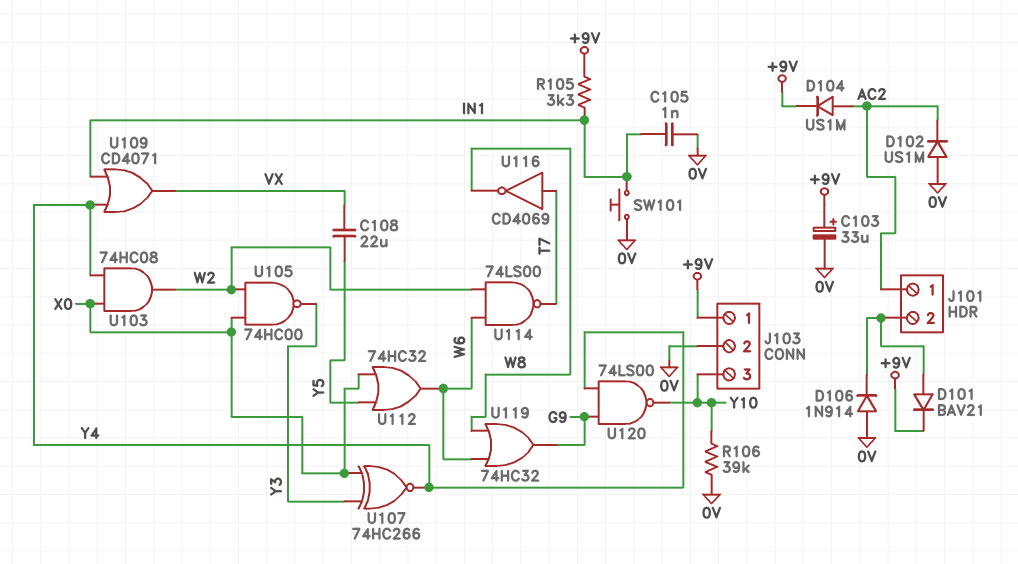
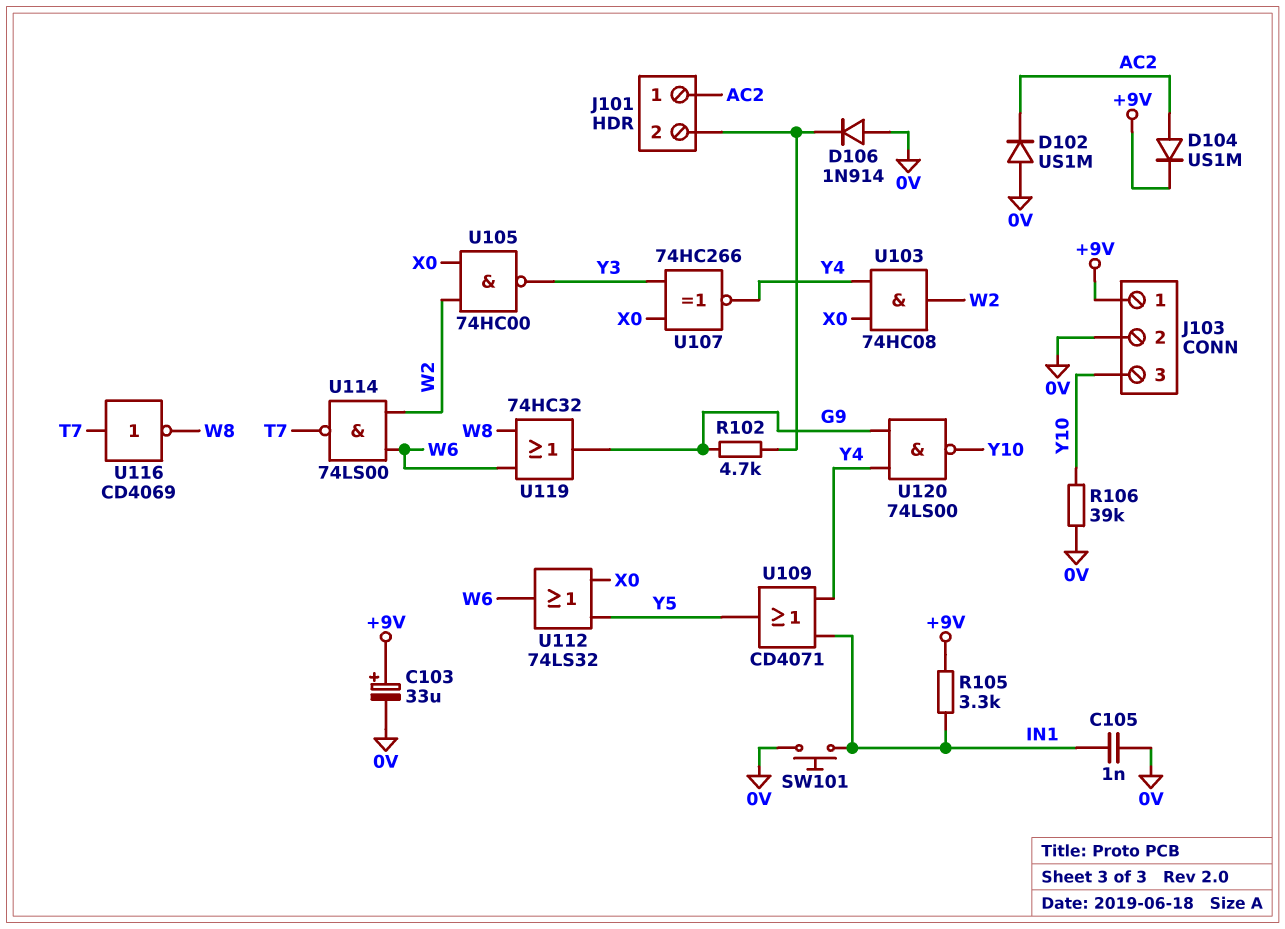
C108: 22uF (VX, Y5) -> none
D101: diode BAV21 (A J101/2, K +9V) -> none
R102: none -> 4.7k (G9, J101/2)
U109: OR CD4071 (in IN1, in Y4, out VX) -> OR CD4071 (in IN1, in Y4, out Y5)
U112: OR 74HC32 (in X0, in Y5, out W6) -> OR 74LS32 (in X0, in Y5, out W6)

